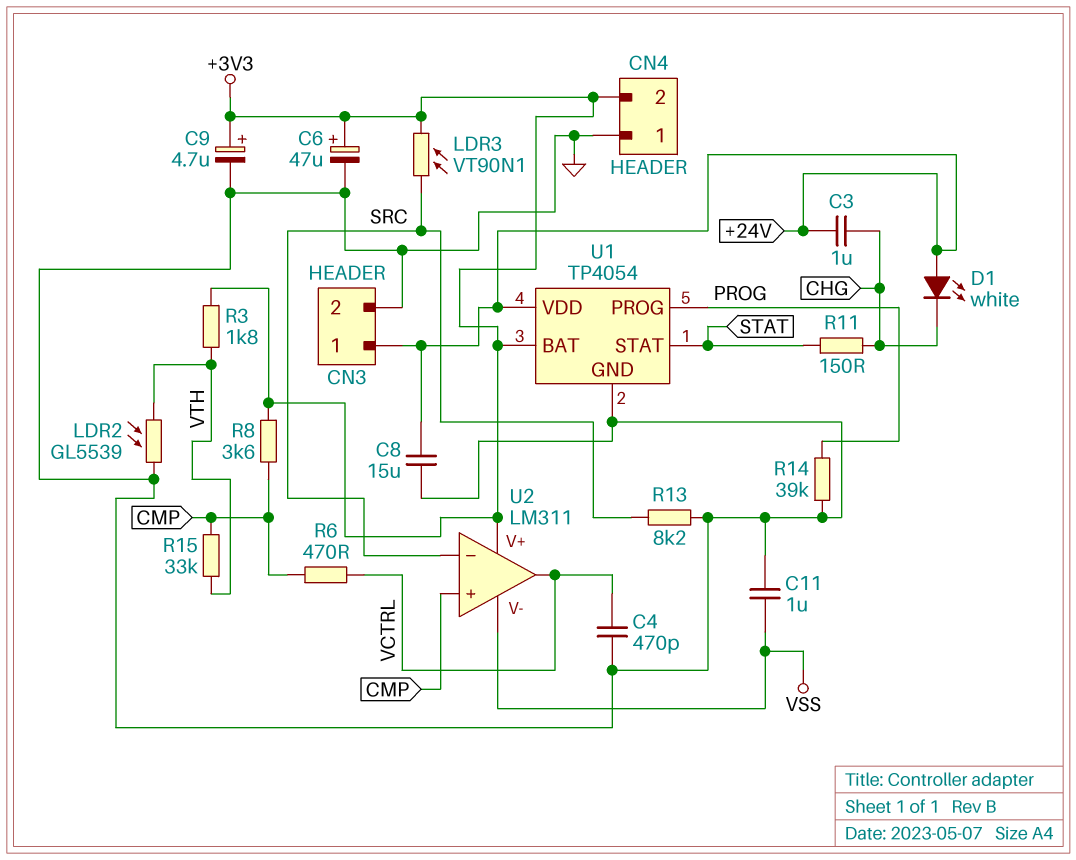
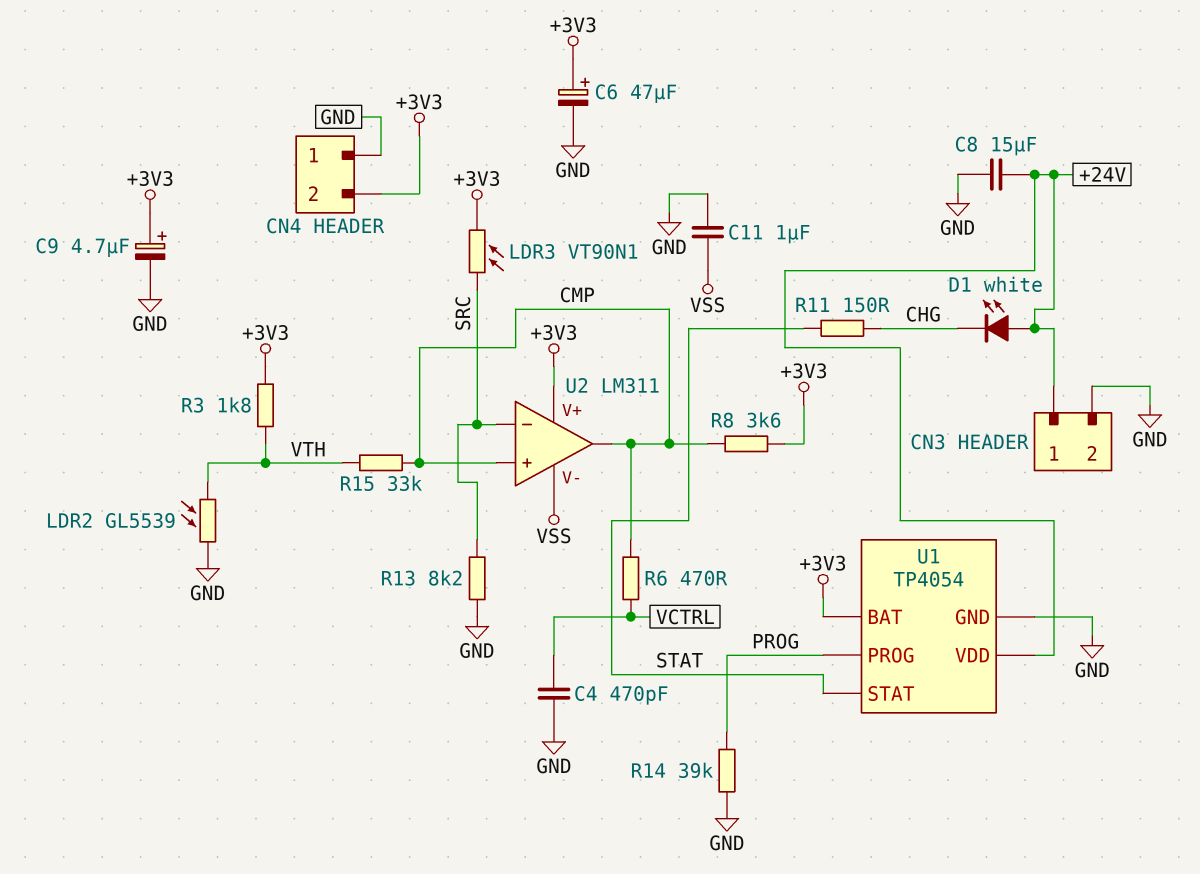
C3: 1uF (+24V, CHG) -> none
U2 pin out: VCTRL -> CMP

